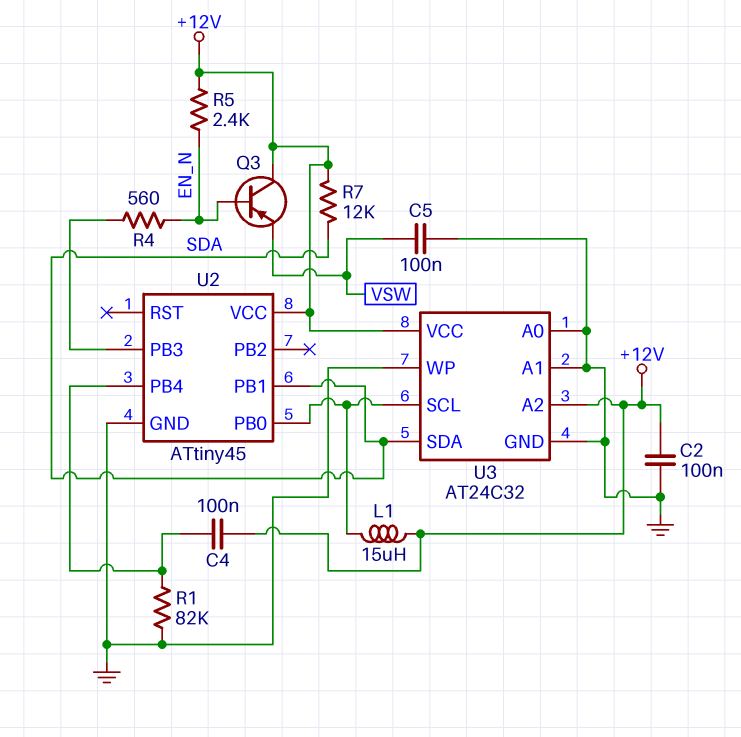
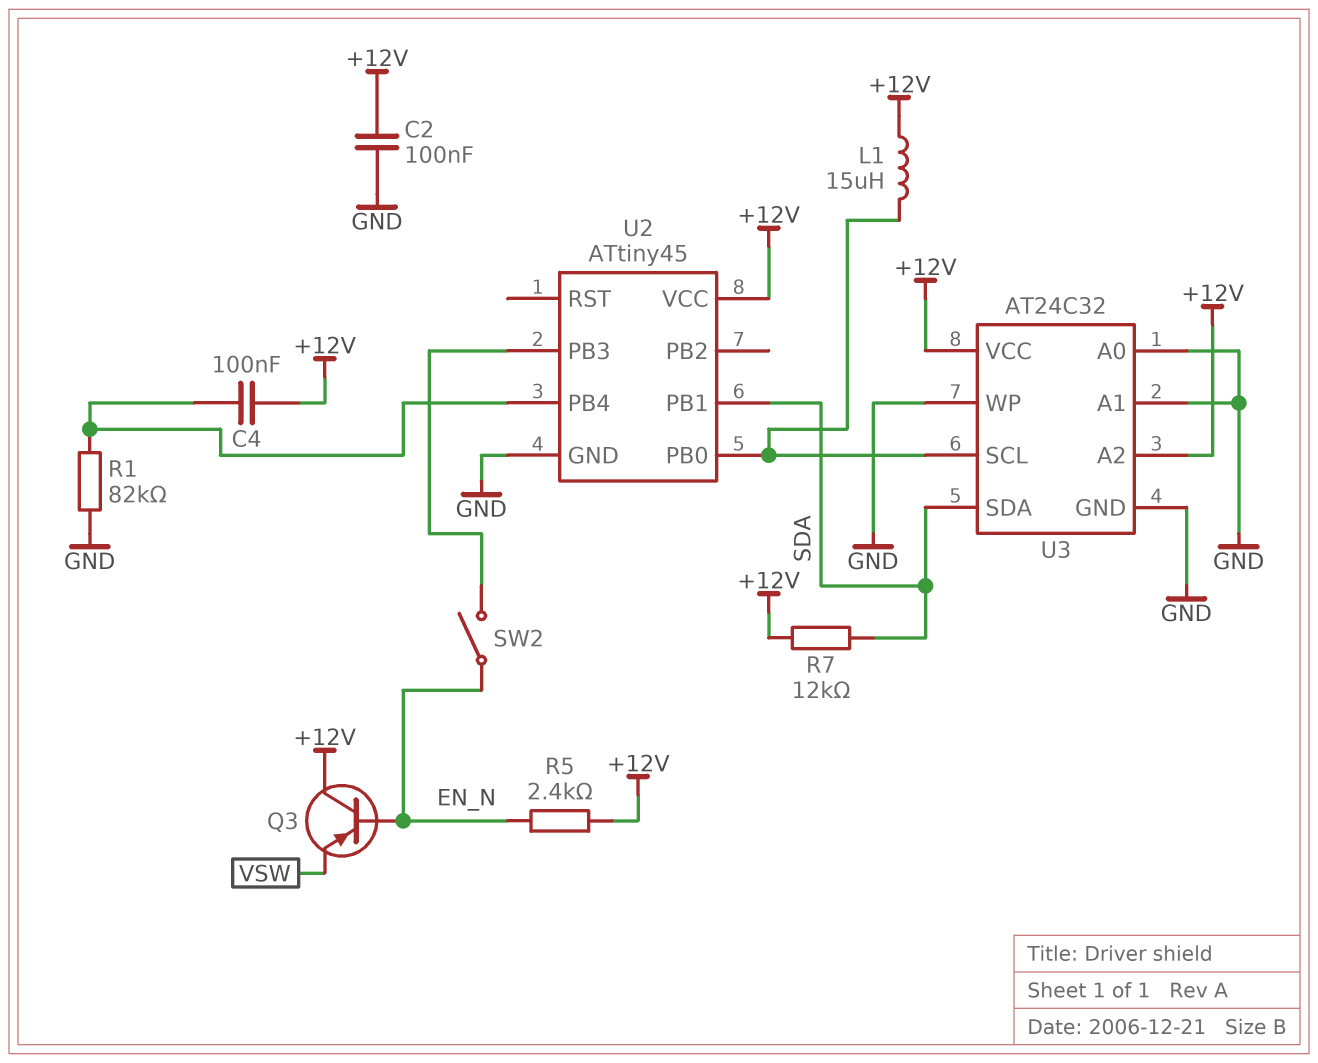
C5: 100nF (GND, VSW) -> none
R4: 560 (EN_N, U2/PB3) -> none
SW2: none -> switch (EN_N, U2/PB3)

